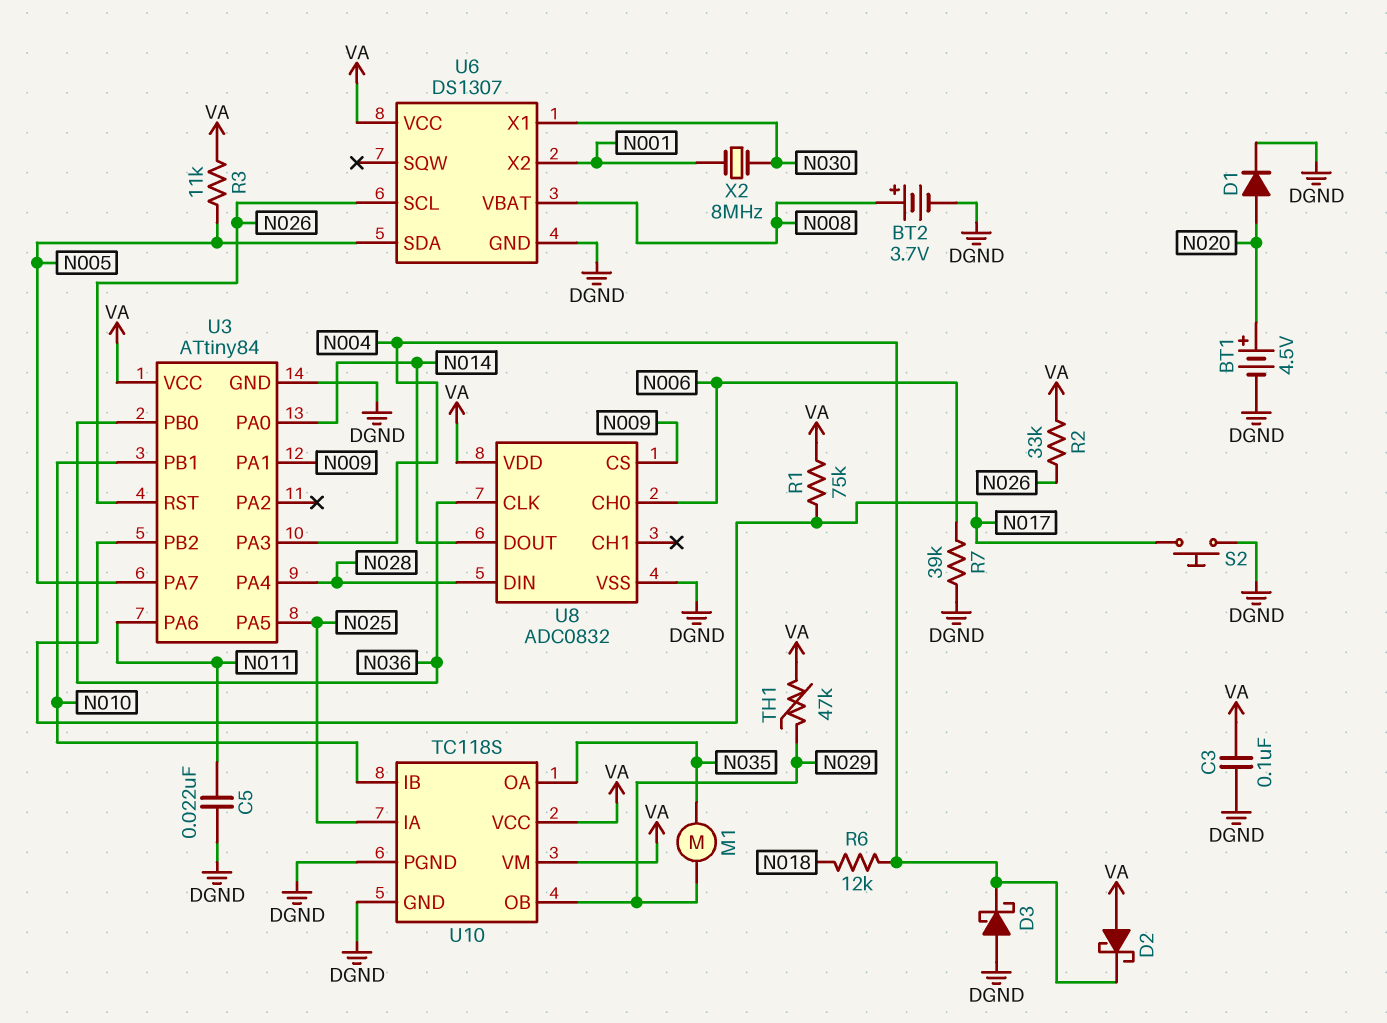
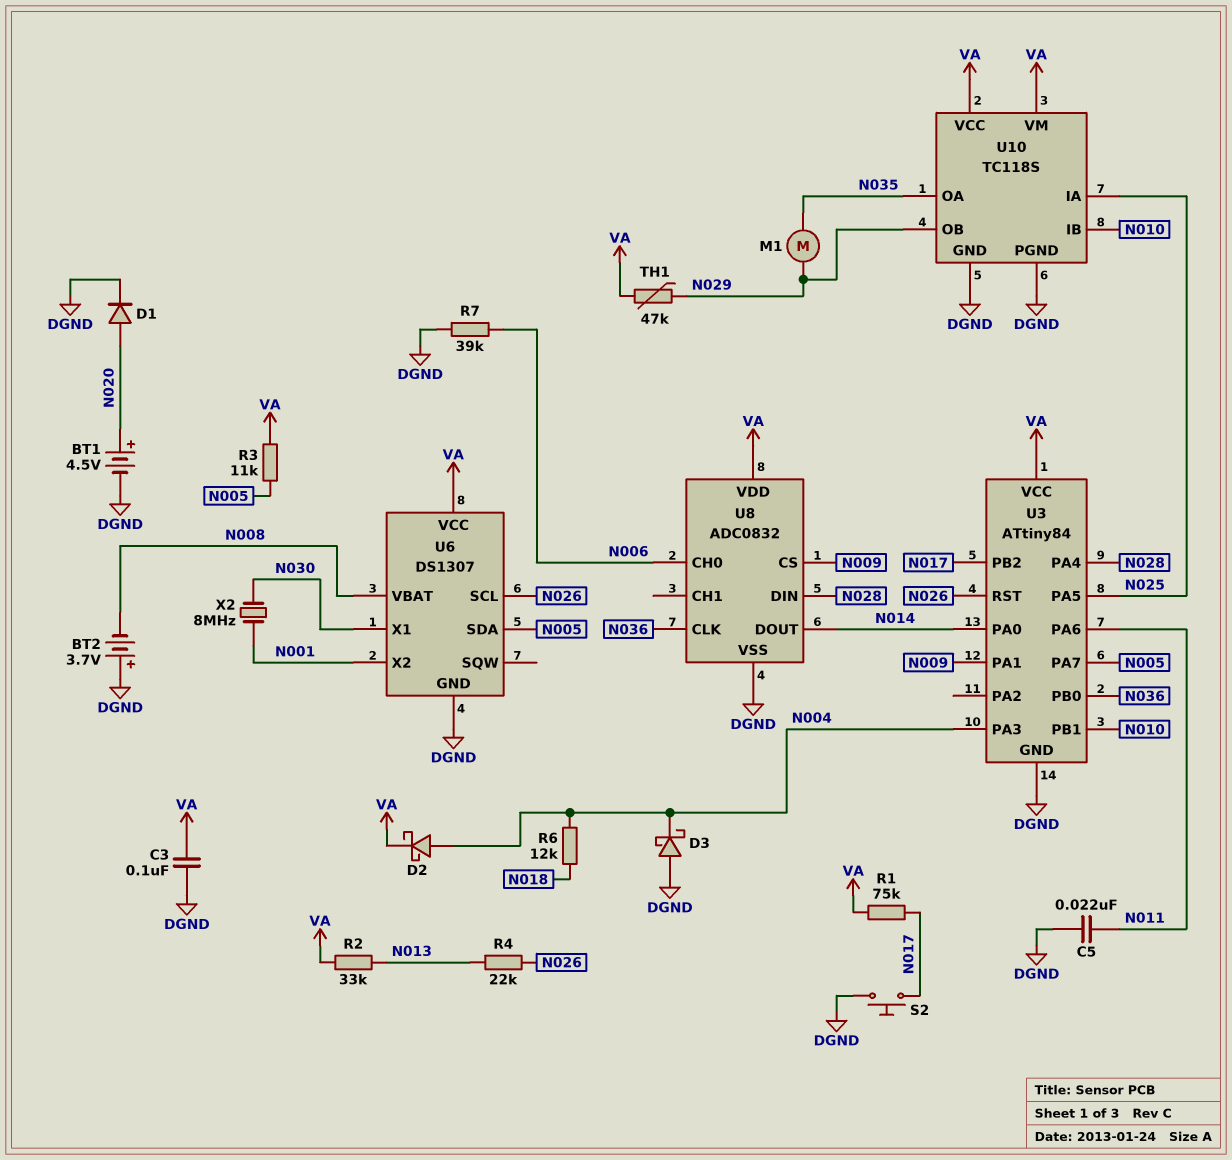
BT2: 3.7V (plus N008, minus DGND) -> 3.7V (plus DGND, minus N008)
D2: schottky (A VA, K N004) -> schottky (A N004, K VA)
R2: 33k (N026, VA) -> 33k (N013, VA)
R4: none -> 22k (N013, N026)

